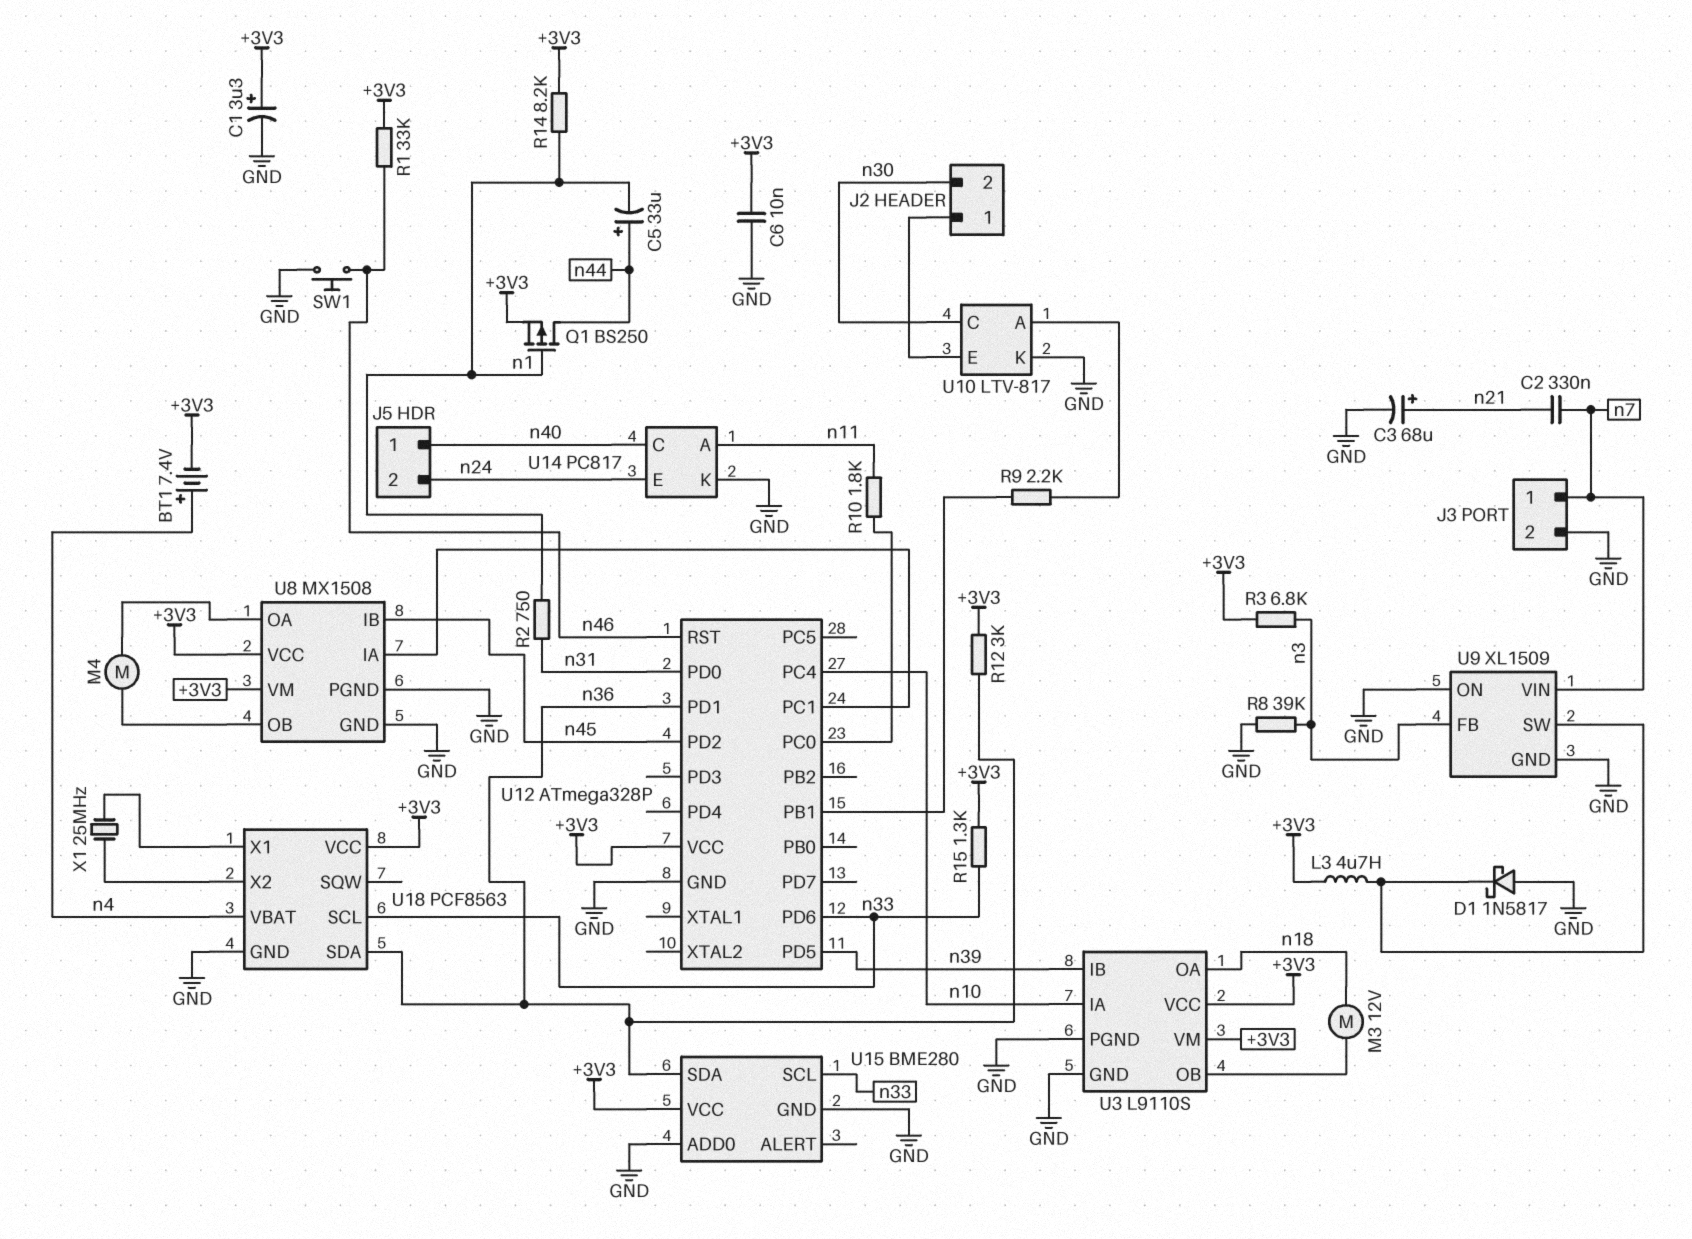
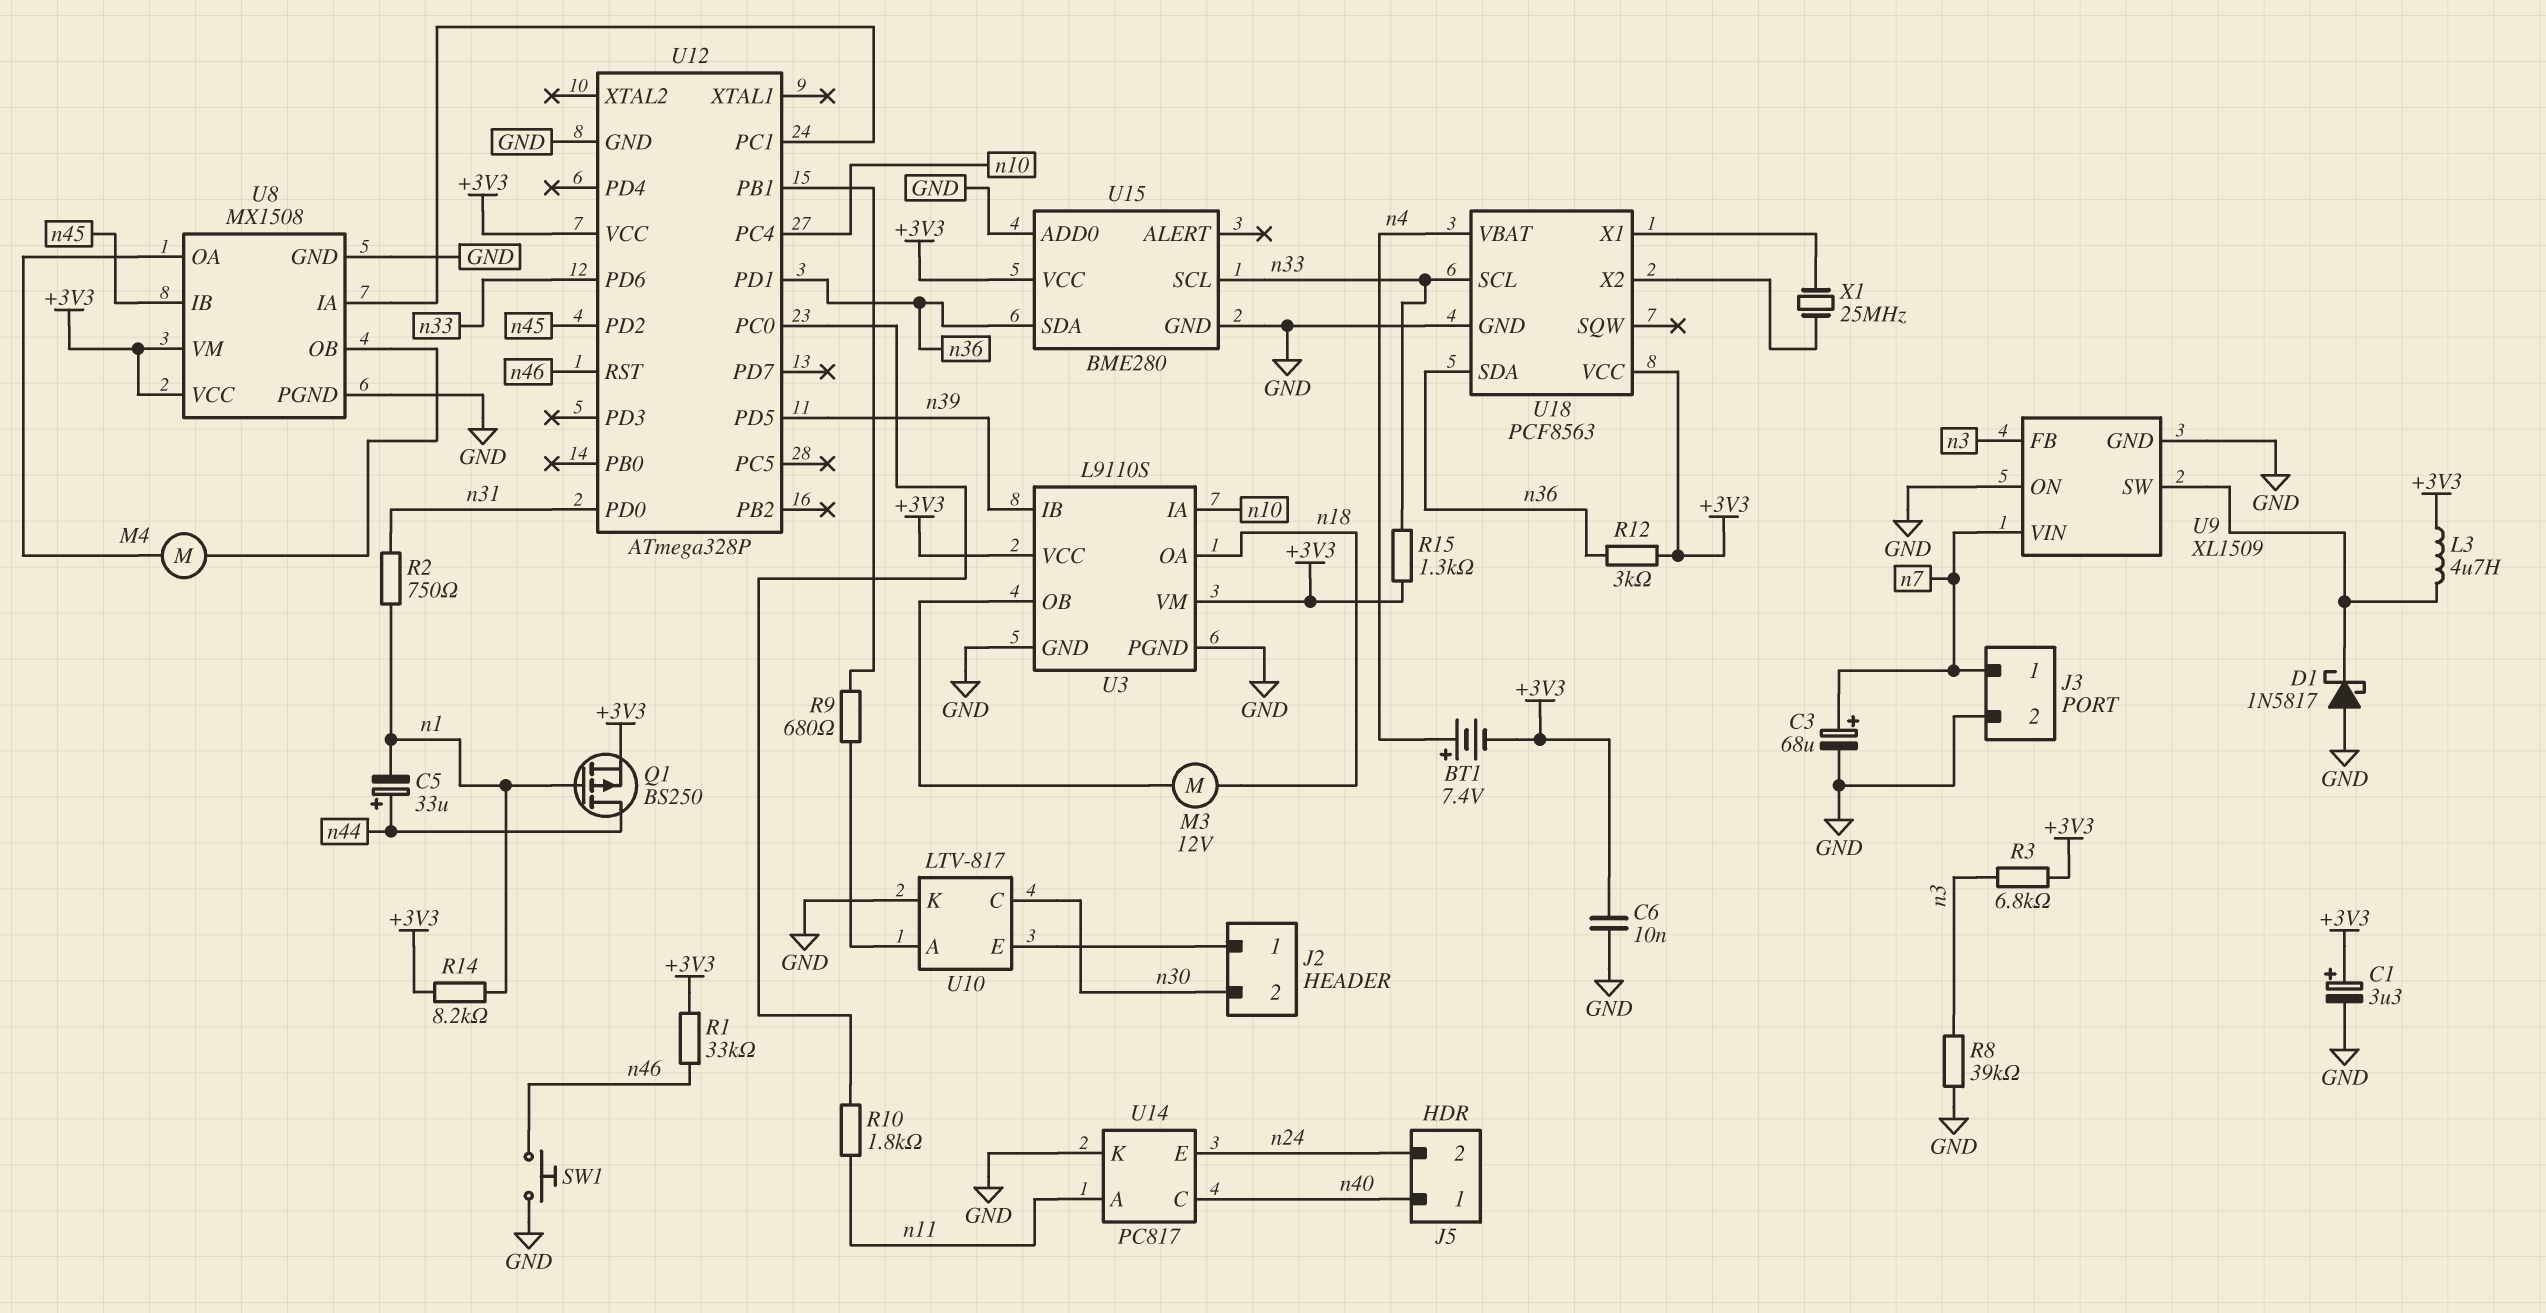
C2: 330nF (n7, n21) -> none
C3: 68uF (plus n21, minus GND) -> 68uF (plus n7, minus GND)
R9: 2.2k (U10/A, U12/PB1) -> 680 (U10/A, U12/PB1)

